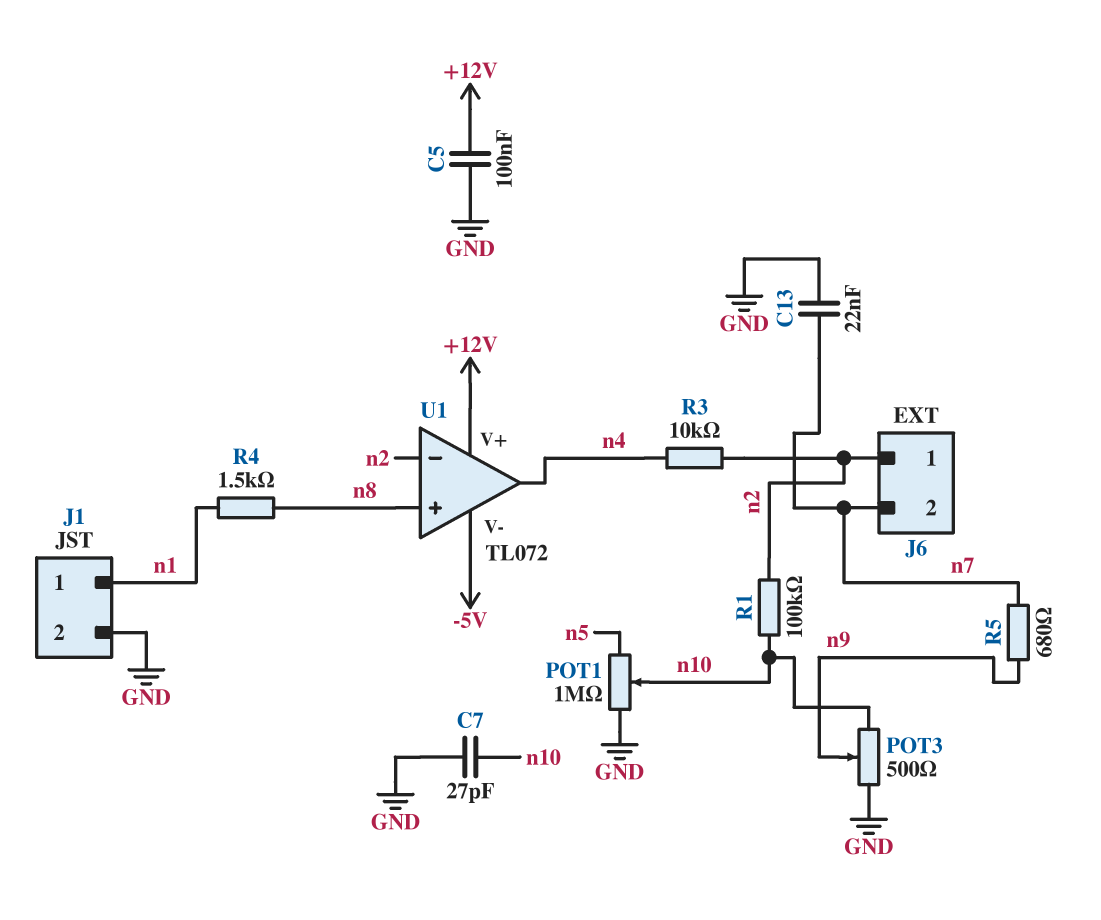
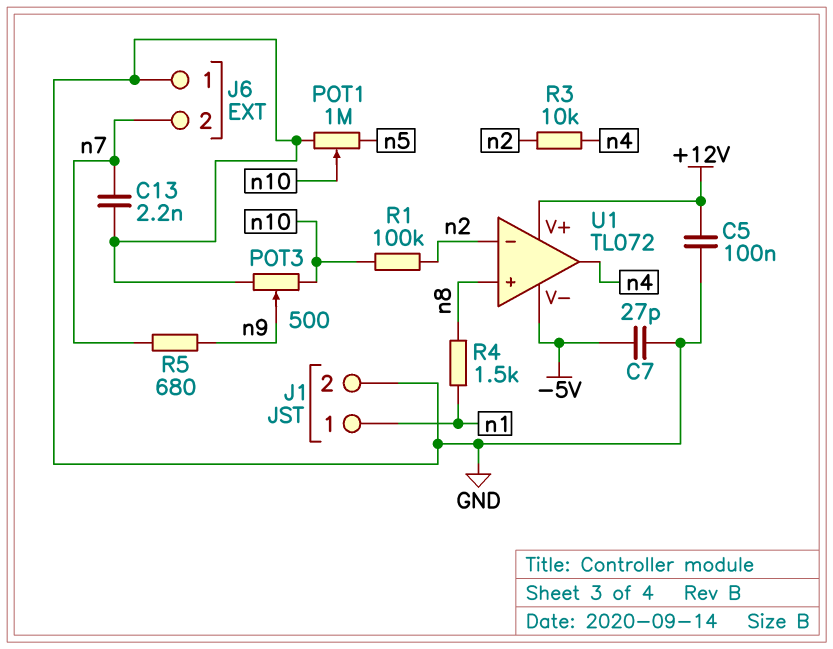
C7: 27pF (GND, n10) -> 27pF (-5V, GND)
C13: 22nF (GND, n7) -> 2.2nF (GND, n7)
J6 pin 1: n2 -> GND

